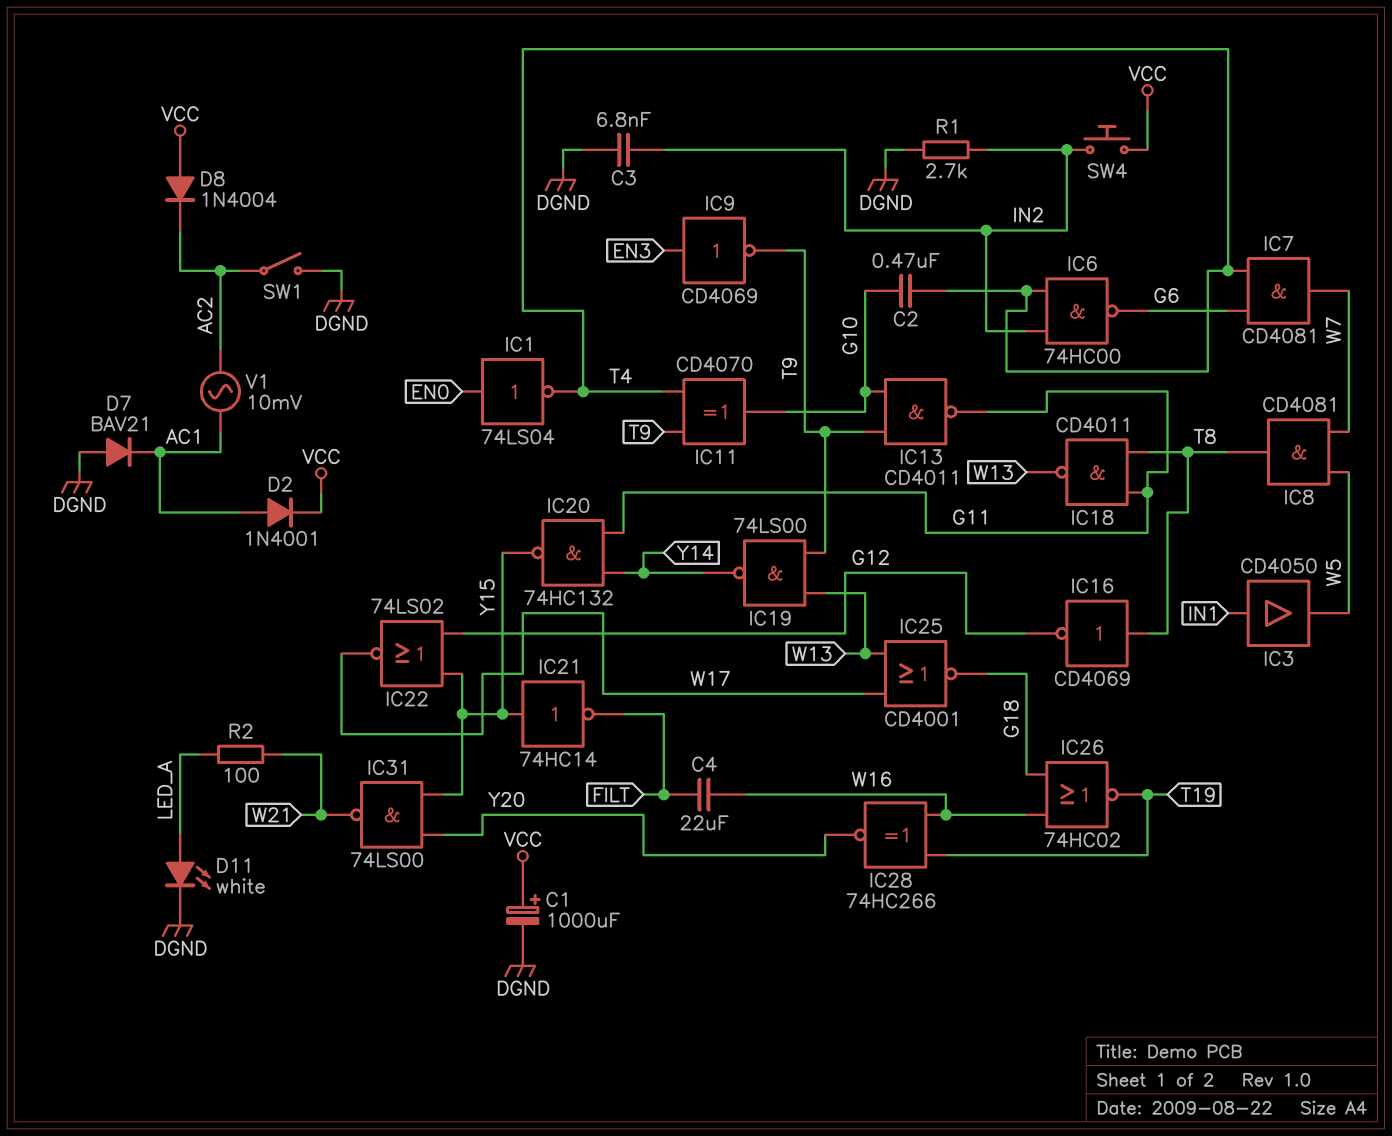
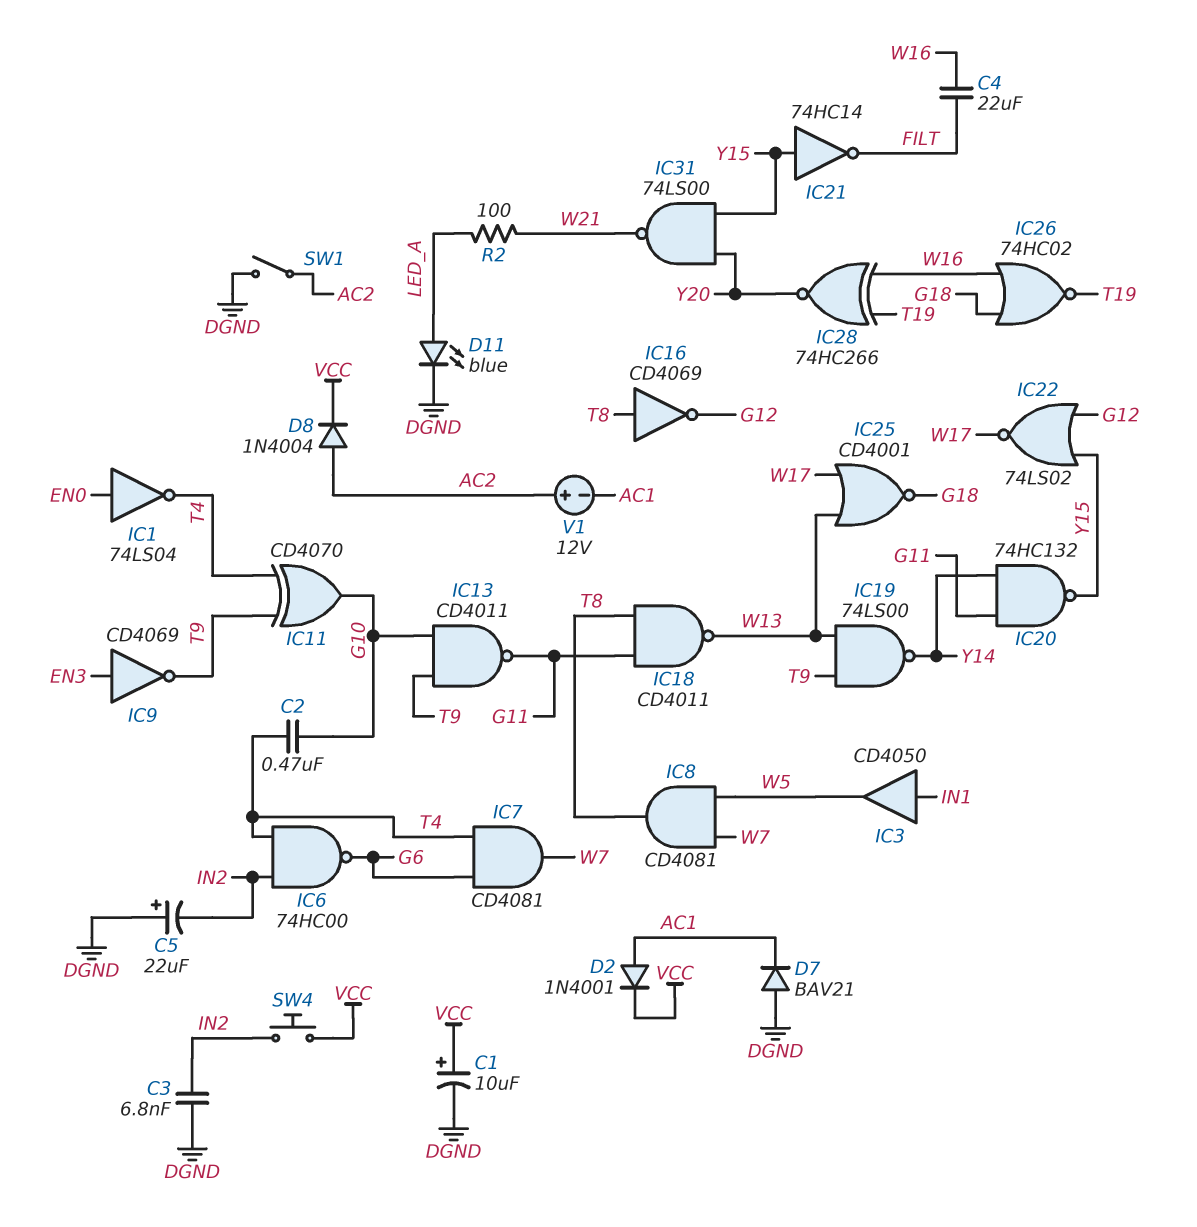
C1: 1000uF (plus VCC, minus DGND) -> 10uF (plus VCC, minus DGND)
C5: none -> 22uF (plus DGND, minus IN2)
D8: diode 1N4004 (A VCC, K AC2) -> diode 1N4004 (A AC2, K VCC)
D11: LED white (A LED_A, K DGND) -> LED blue (A LED_A, K DGND)
R1: 2.7k (DGND, IN2) -> none
V1: AC 10mV (AC1, AC2) -> 12V (plus AC2, minus AC1)

